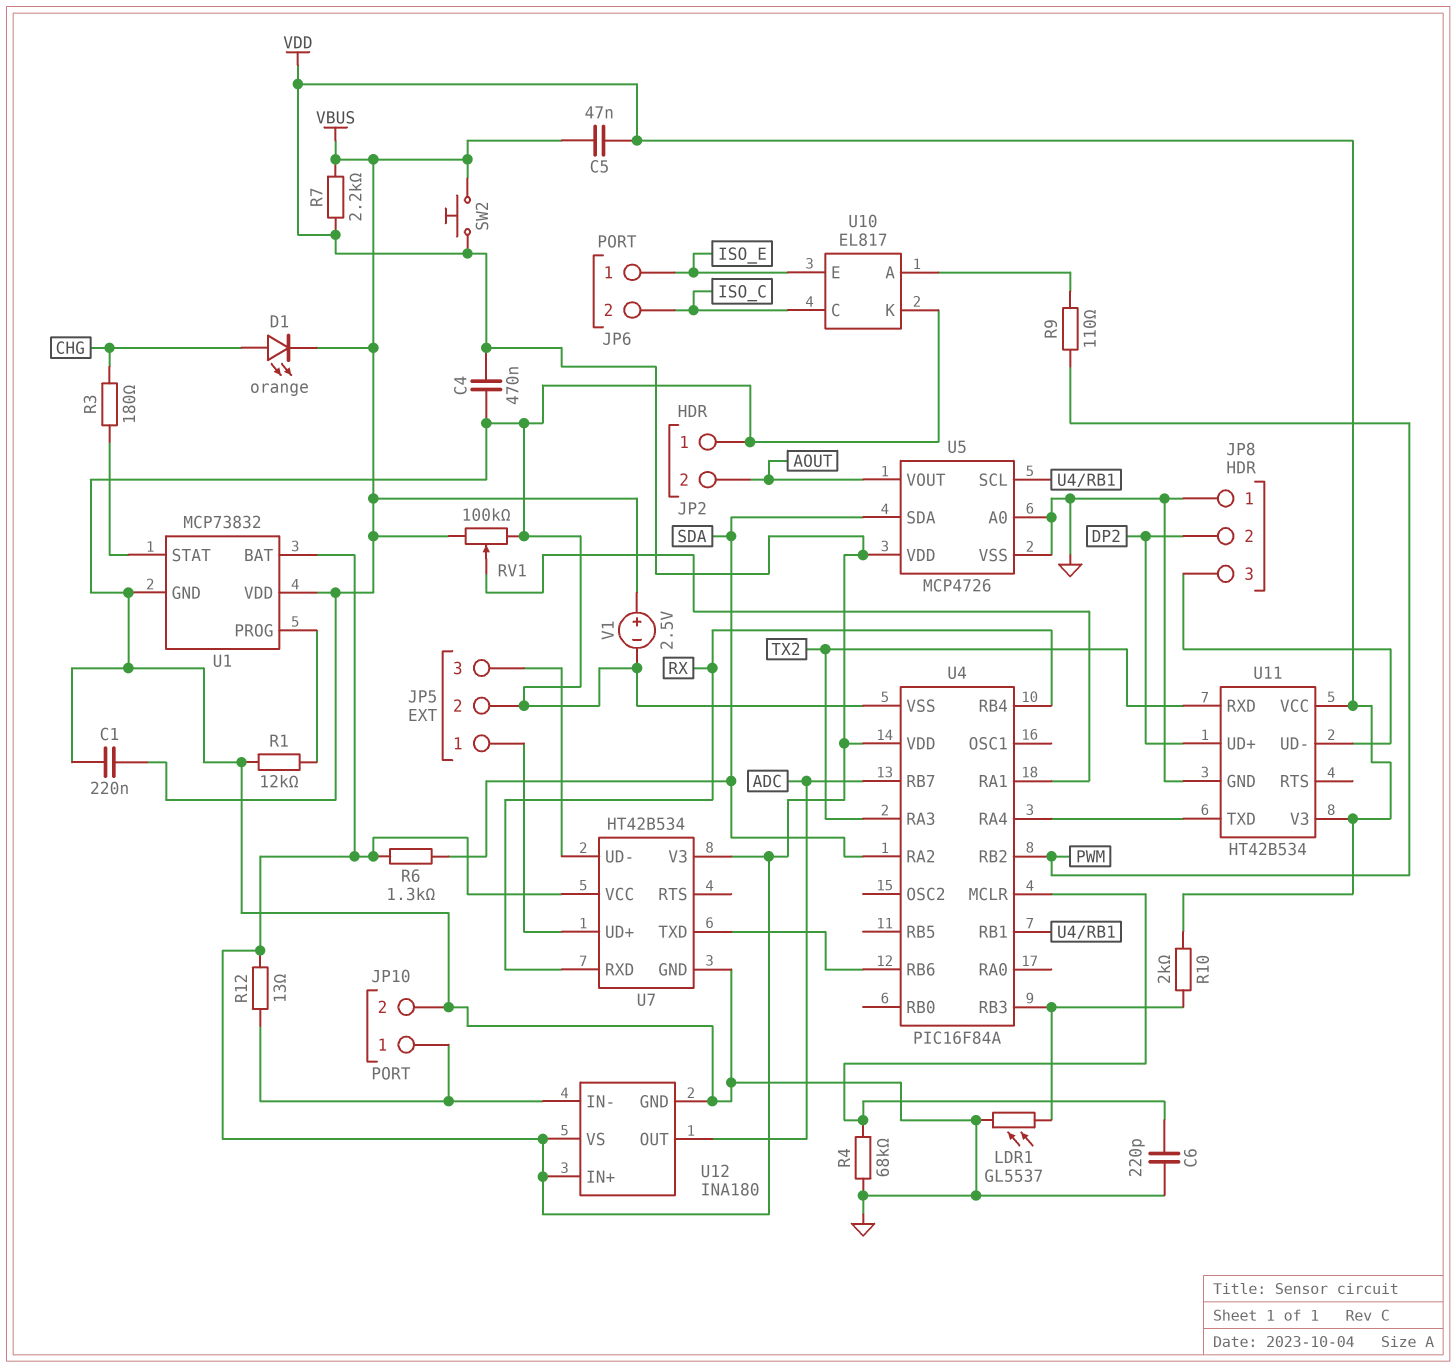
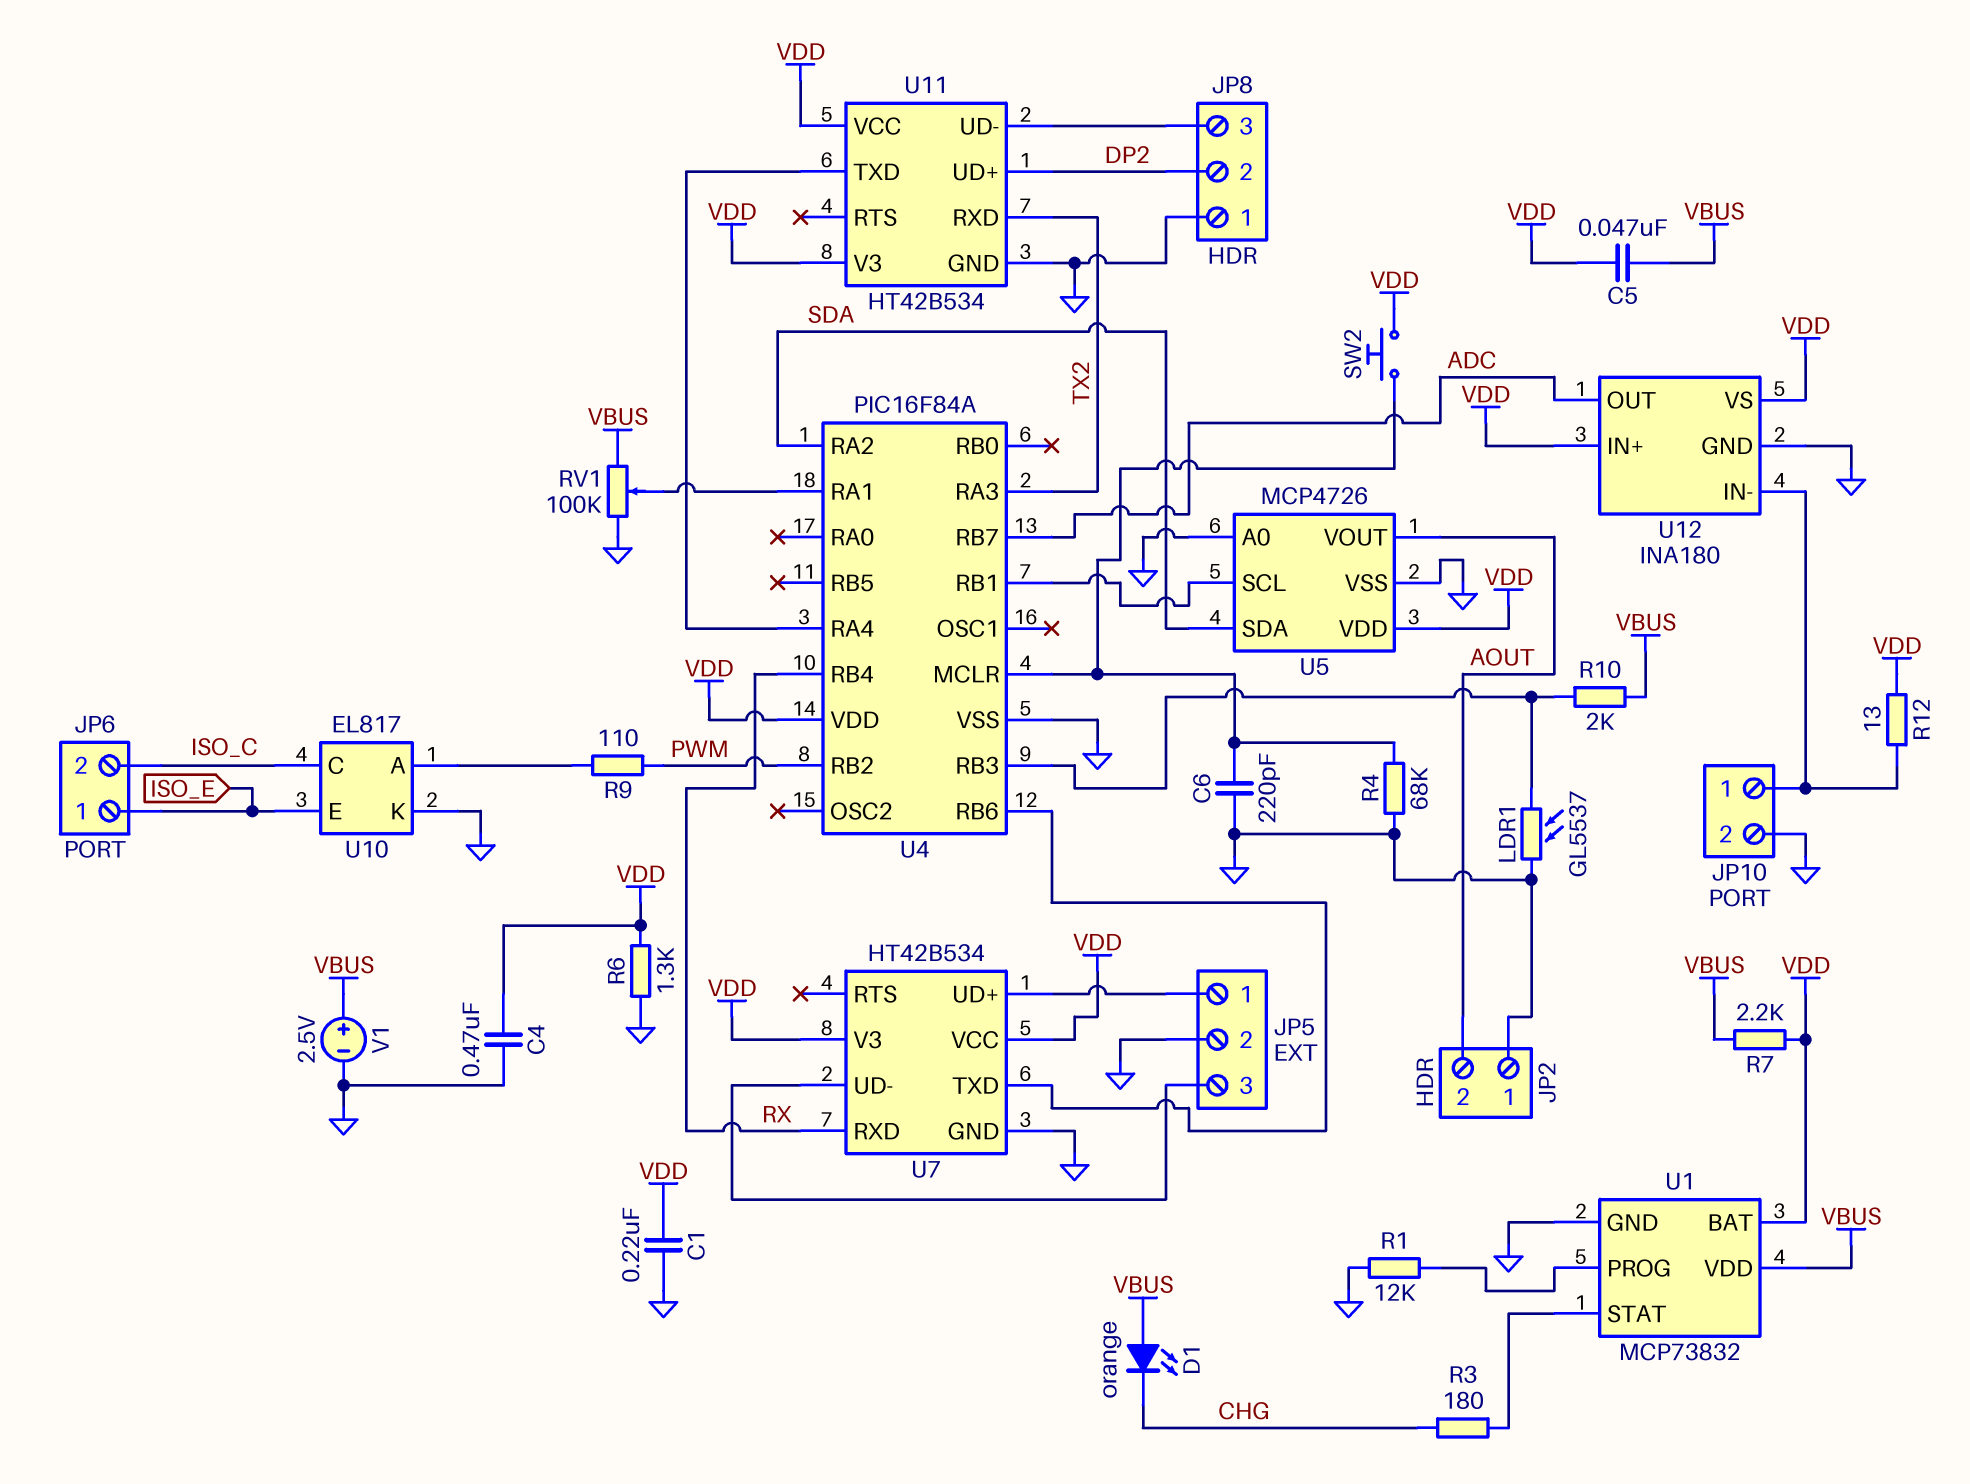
C1: 220nF (GND, VBUS) -> 220nF (GND, VDD)
D1: LED orange (A CHG, K VBUS) -> LED orange (A VBUS, K CHG)
R6: 1.3k (SDA, VDD) -> 1.3k (GND, VDD)
R10: 2k (U4/RB3, VDD) -> 2k (U4/RB3, VBUS)
SW2: button (VBUS, VDD) -> button (U4/MCLR, VDD)

